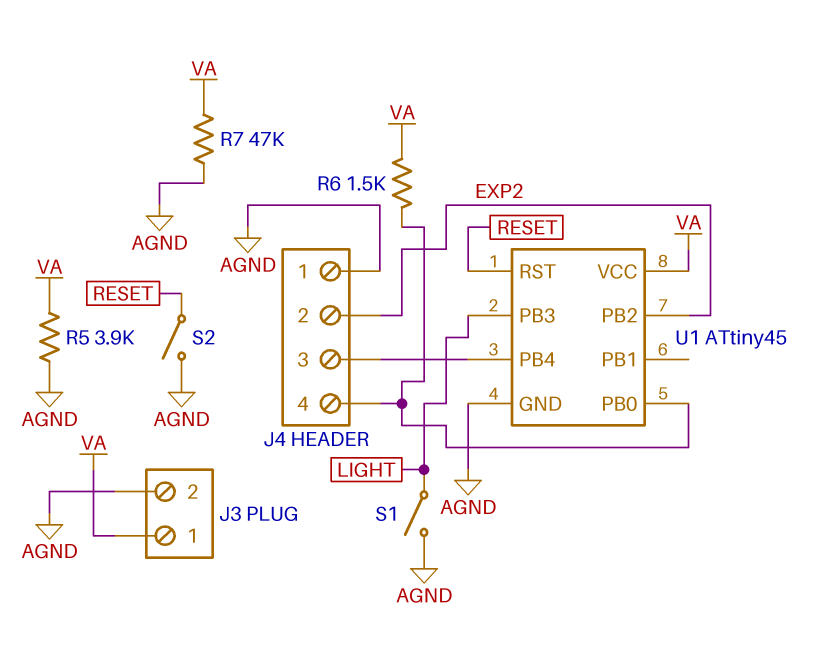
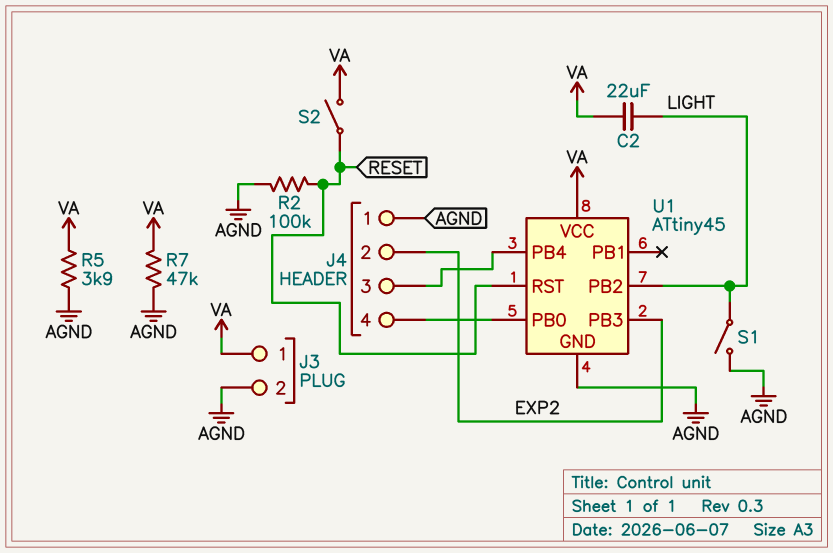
C2: none -> 22uF (LIGHT, VA)
R2: none -> 100k (AGND, RESET)
R6: 1.5k (J4/4, VA) -> none
S2: switch (AGND, RESET) -> switch (RESET, VA)
U1 pin PB2: EXP2 -> LIGHT
U1 pin PB3: LIGHT -> EXP2

